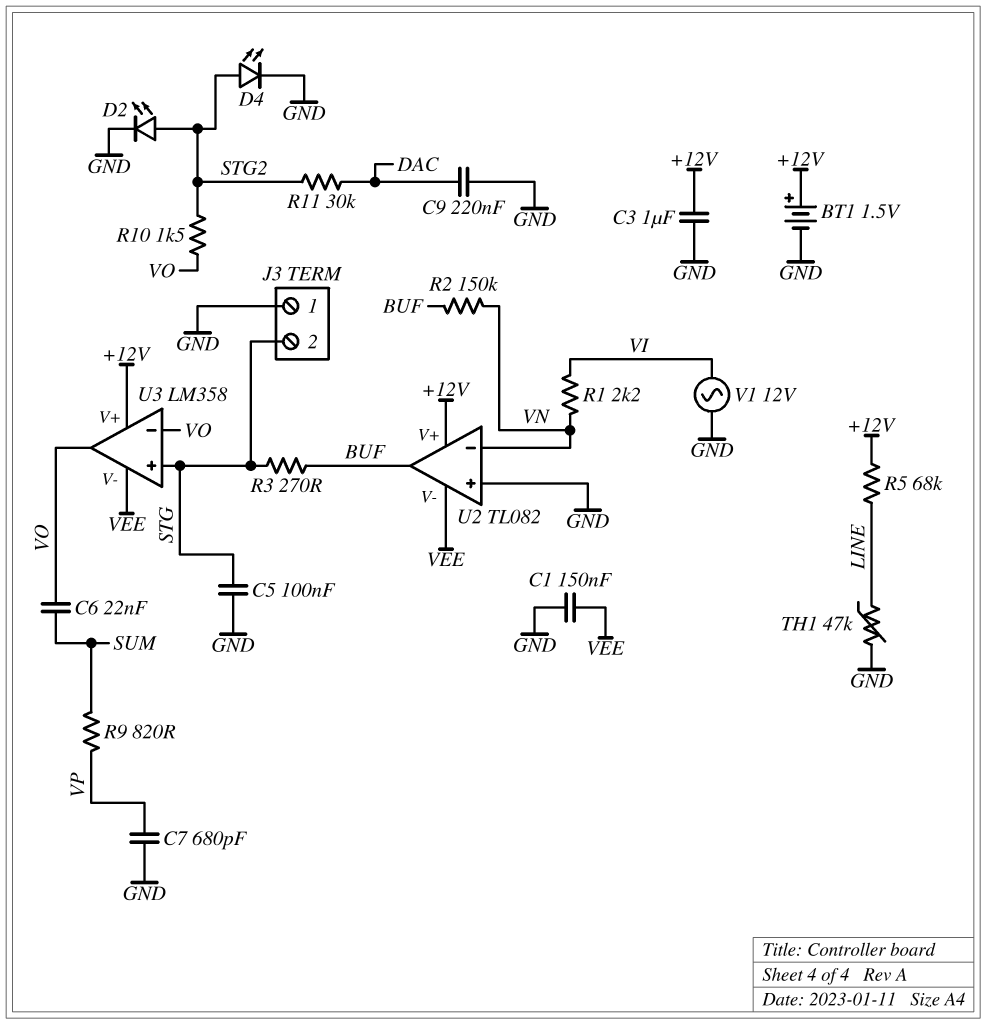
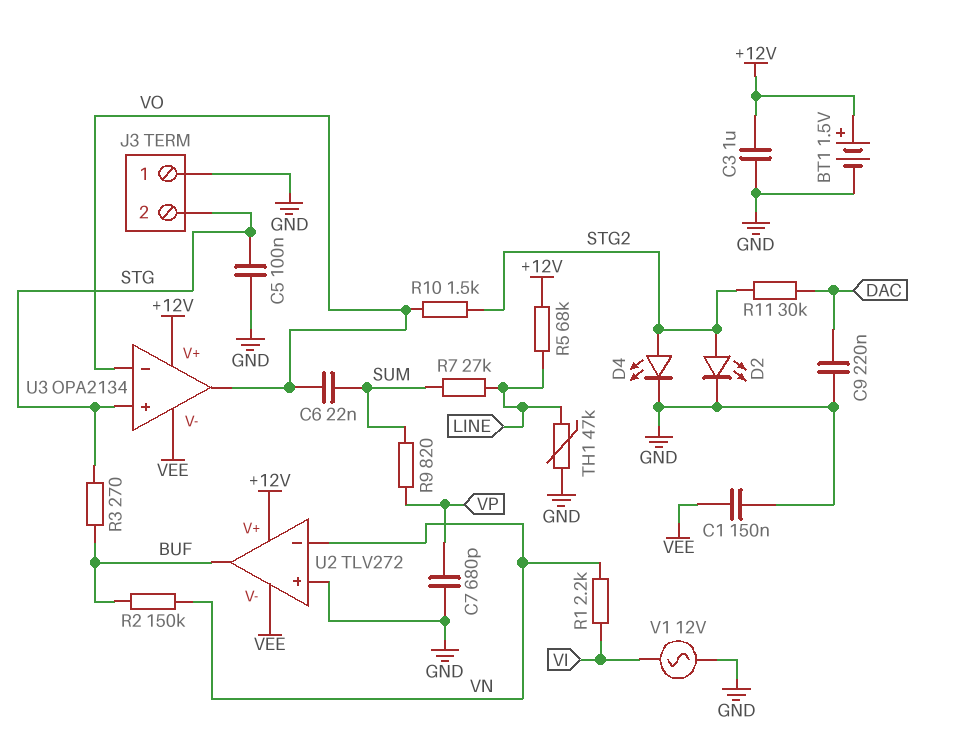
R7: none -> 27k (LINE, SUM)
U2: TL082 -> TLV272
U3: LM358 -> OPA2134

